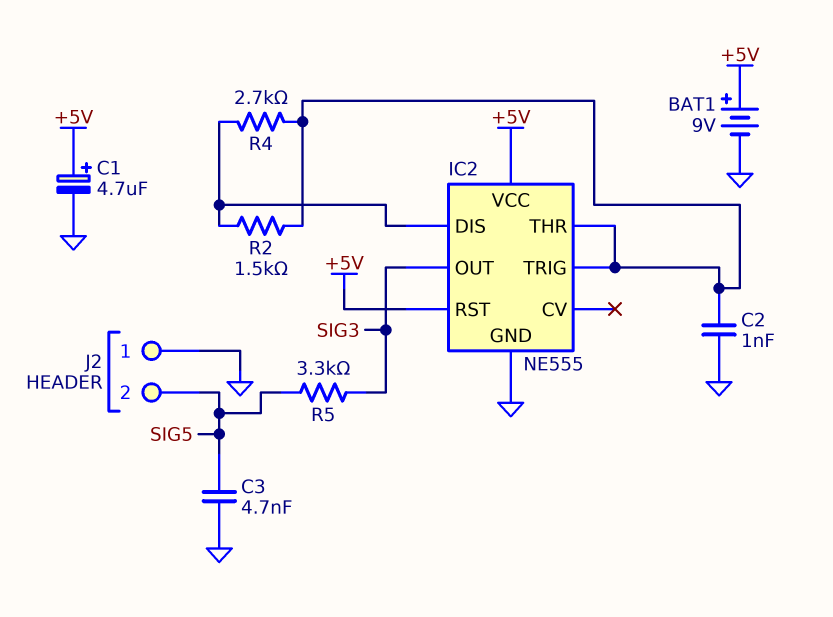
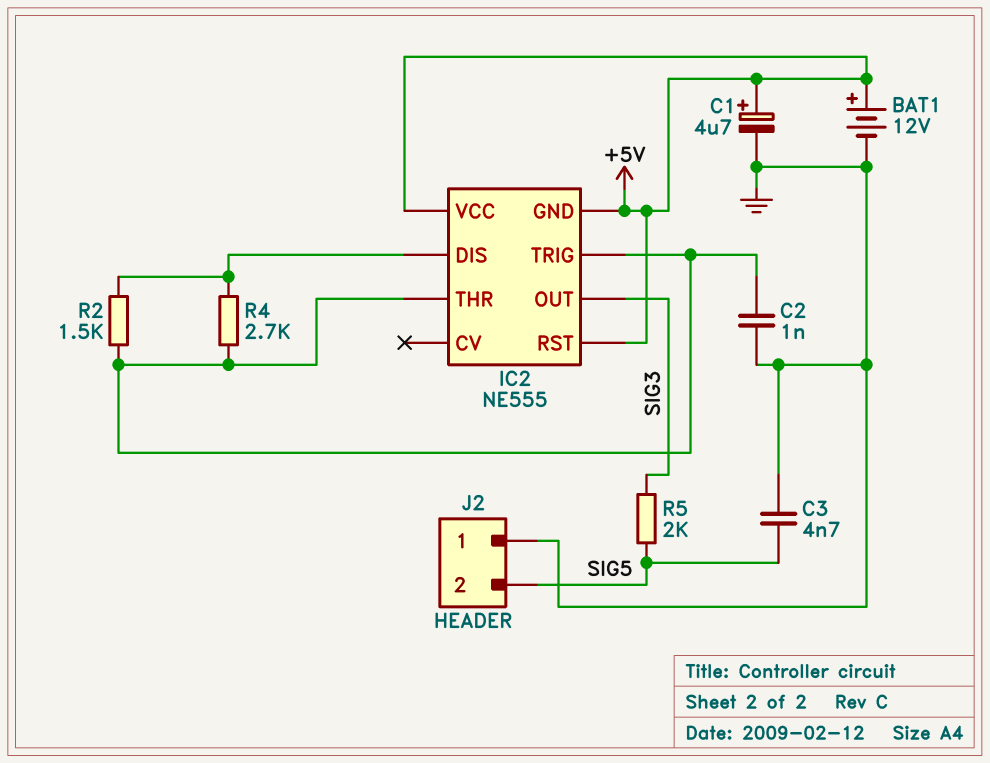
BAT1: 9V (plus +5V, minus GND) -> 12V (plus +5V, minus GND)
IC2 pin GND: GND -> +5V
R5: 3.3k (SIG3, SIG5) -> 2k (SIG3, SIG5)

